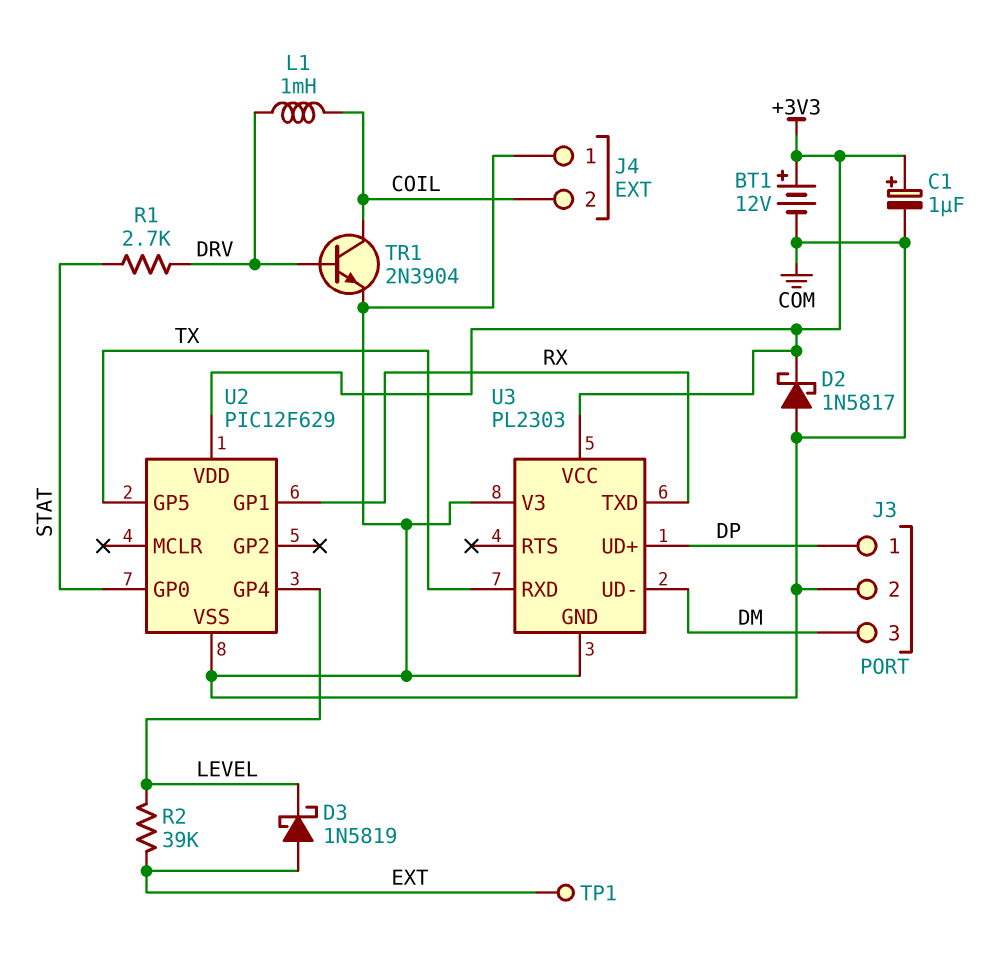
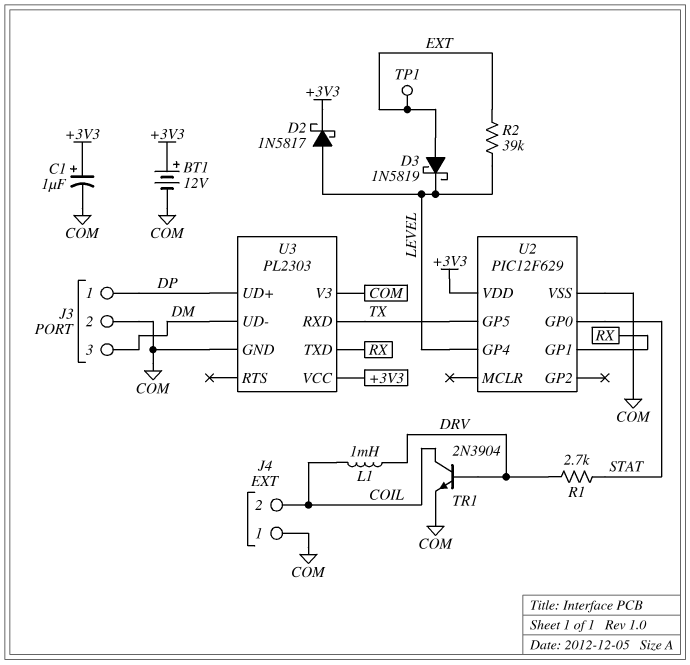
D2: schottky 1N5817 (A COM, K +3V3) -> schottky 1N5817 (A LEVEL, K +3V3)

